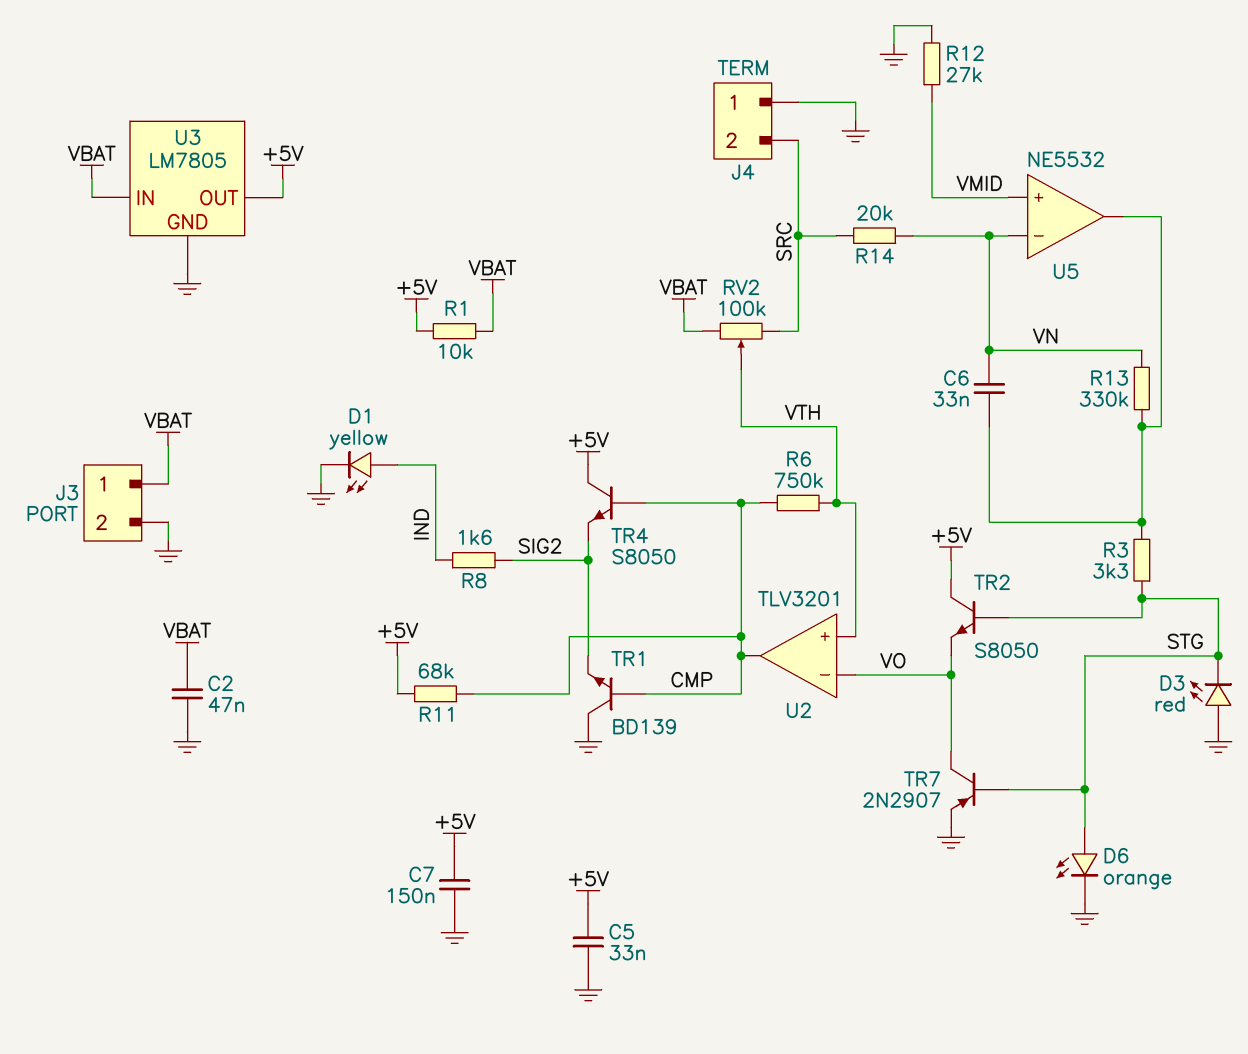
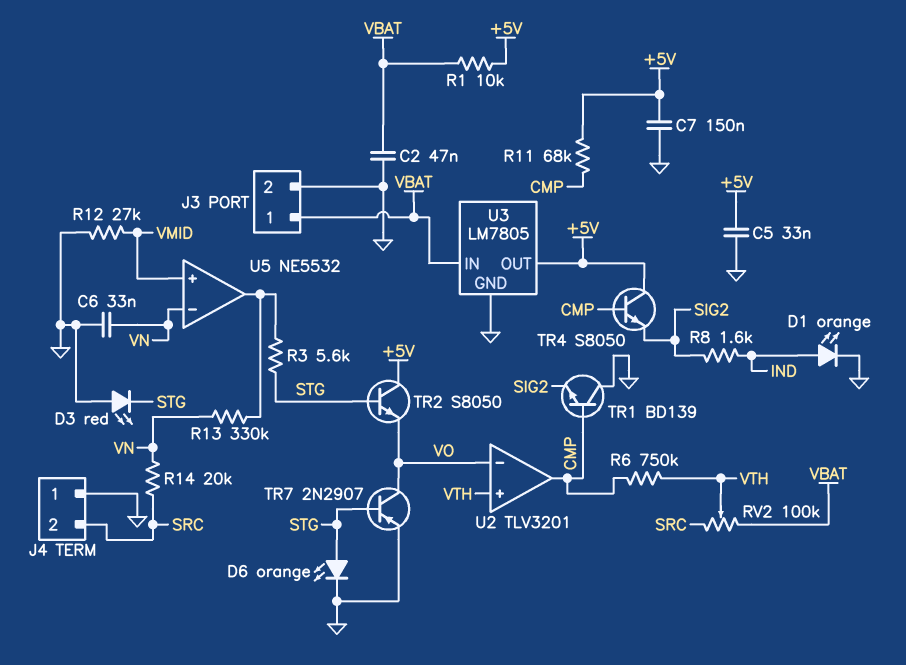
C6: 33nF (U5/out, VN) -> 33nF (GND, VN)
D1: LED yellow (A IND, K GND) -> LED orange (A IND, K GND)
R3: 3.3k (STG, U5/out) -> 5.6k (STG, U5/out)

